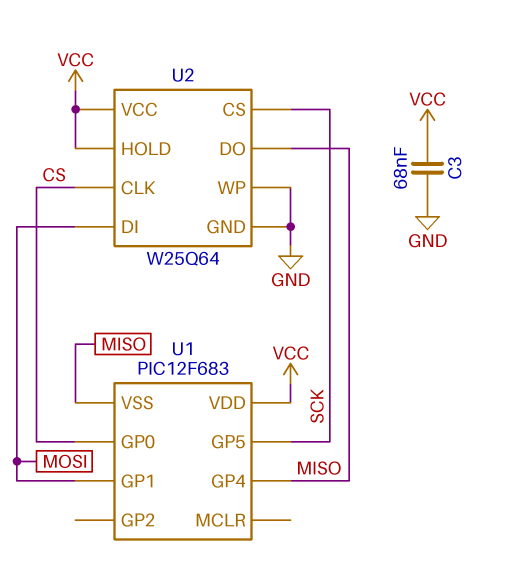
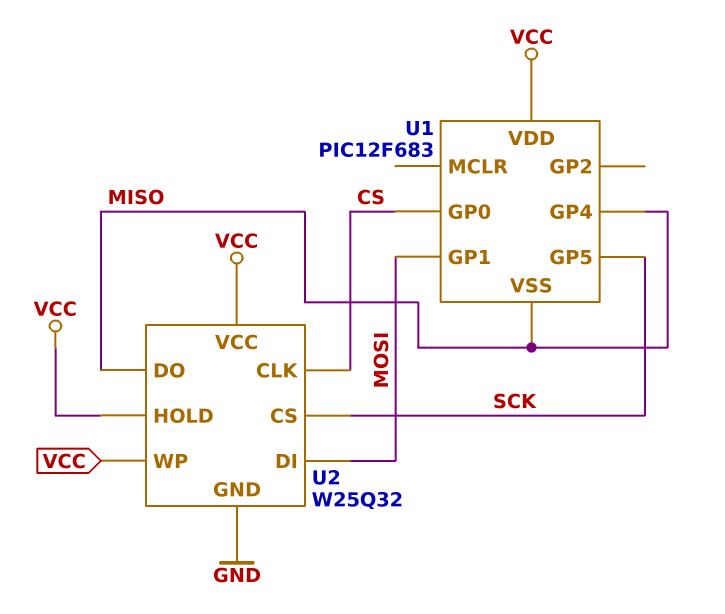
C3: 68nF (GND, VCC) -> none
U2: W25Q64 -> W25Q32
U2 pin WP: GND -> VCC

